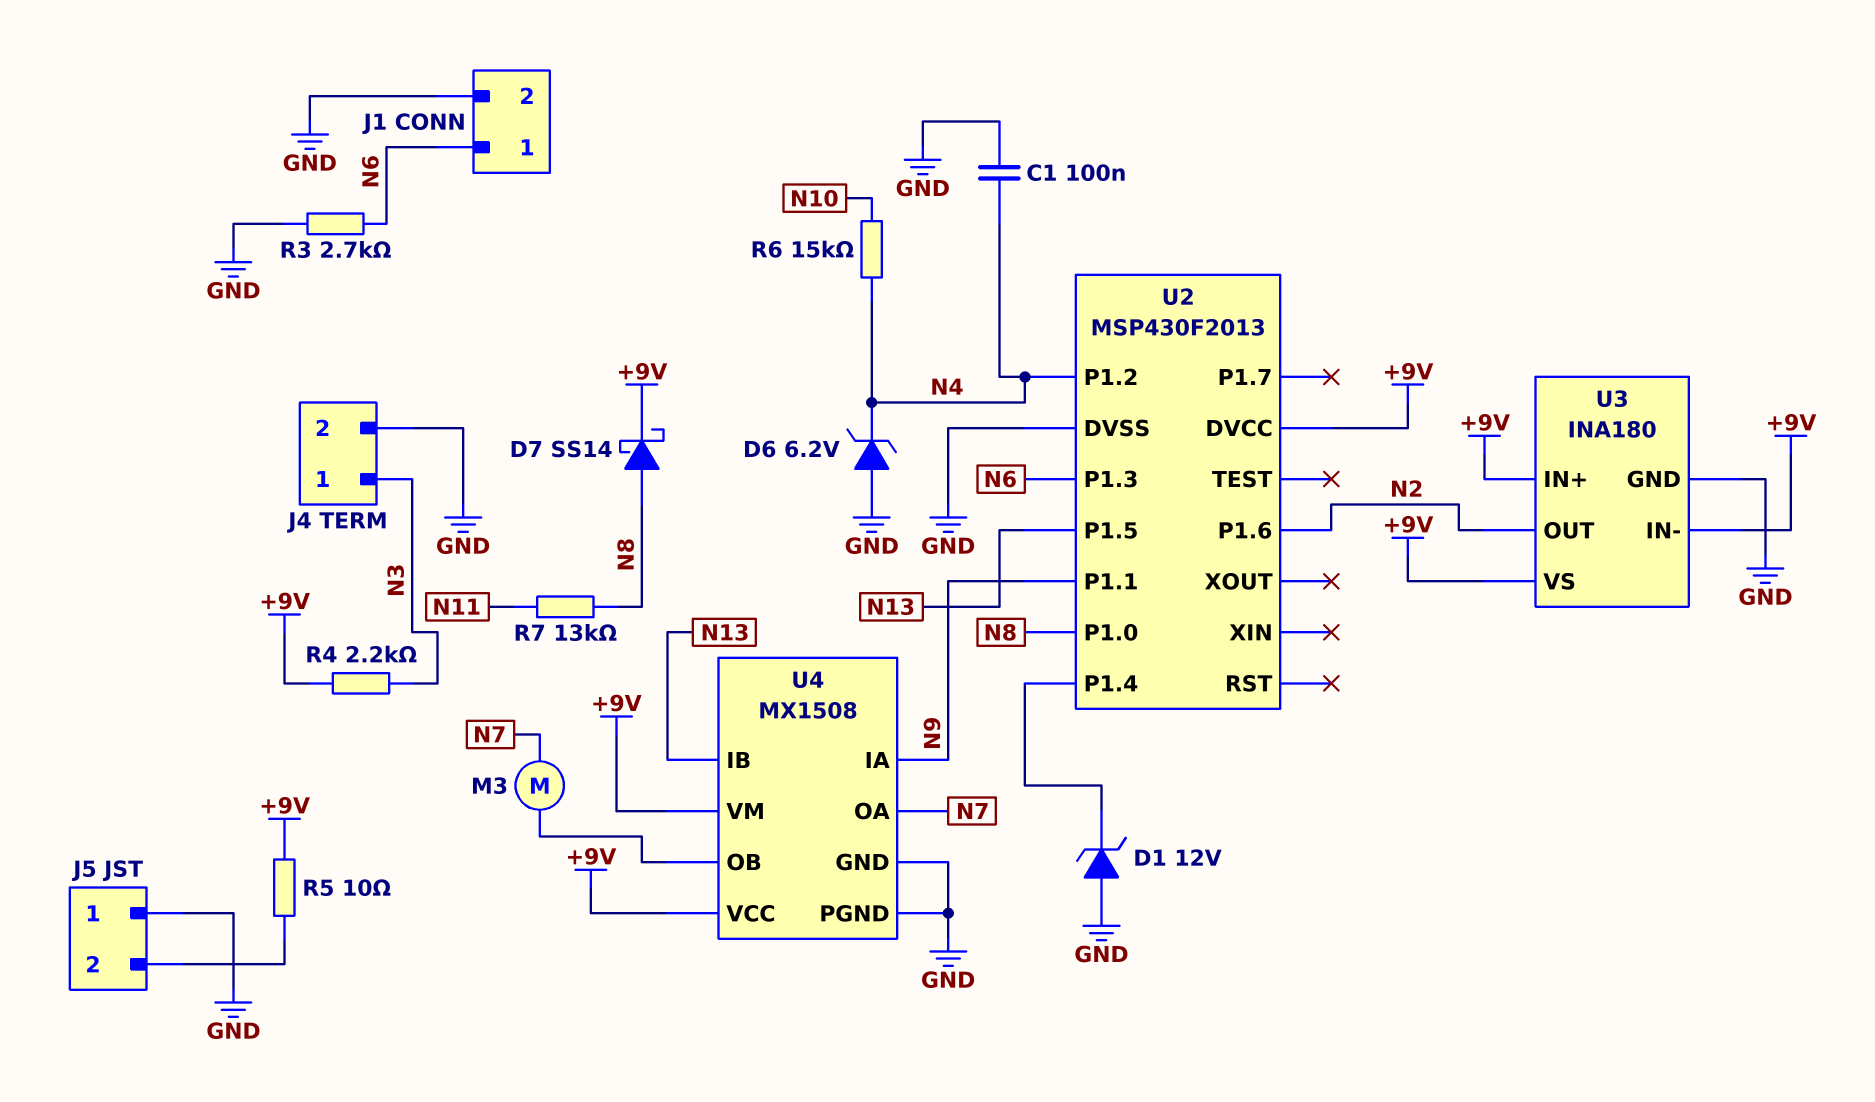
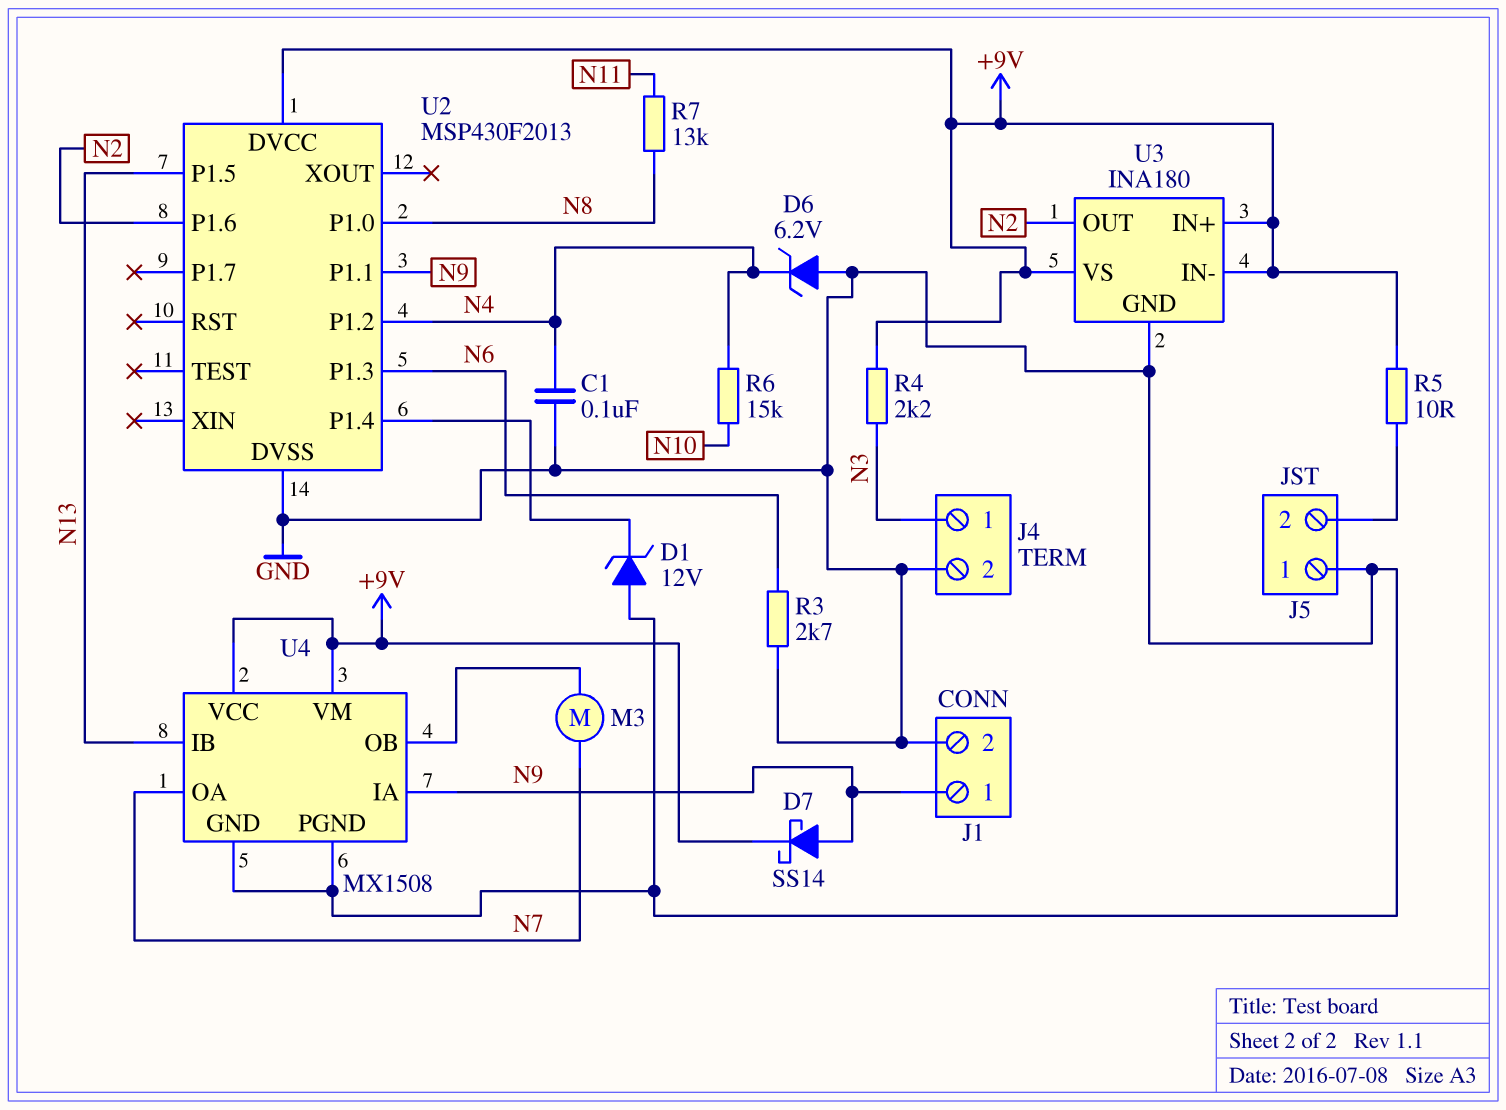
D7: schottky SS14 (A N8, K +9V) -> schottky SS14 (A N9, K +9V)
J1 pin 1: N6 -> N9

